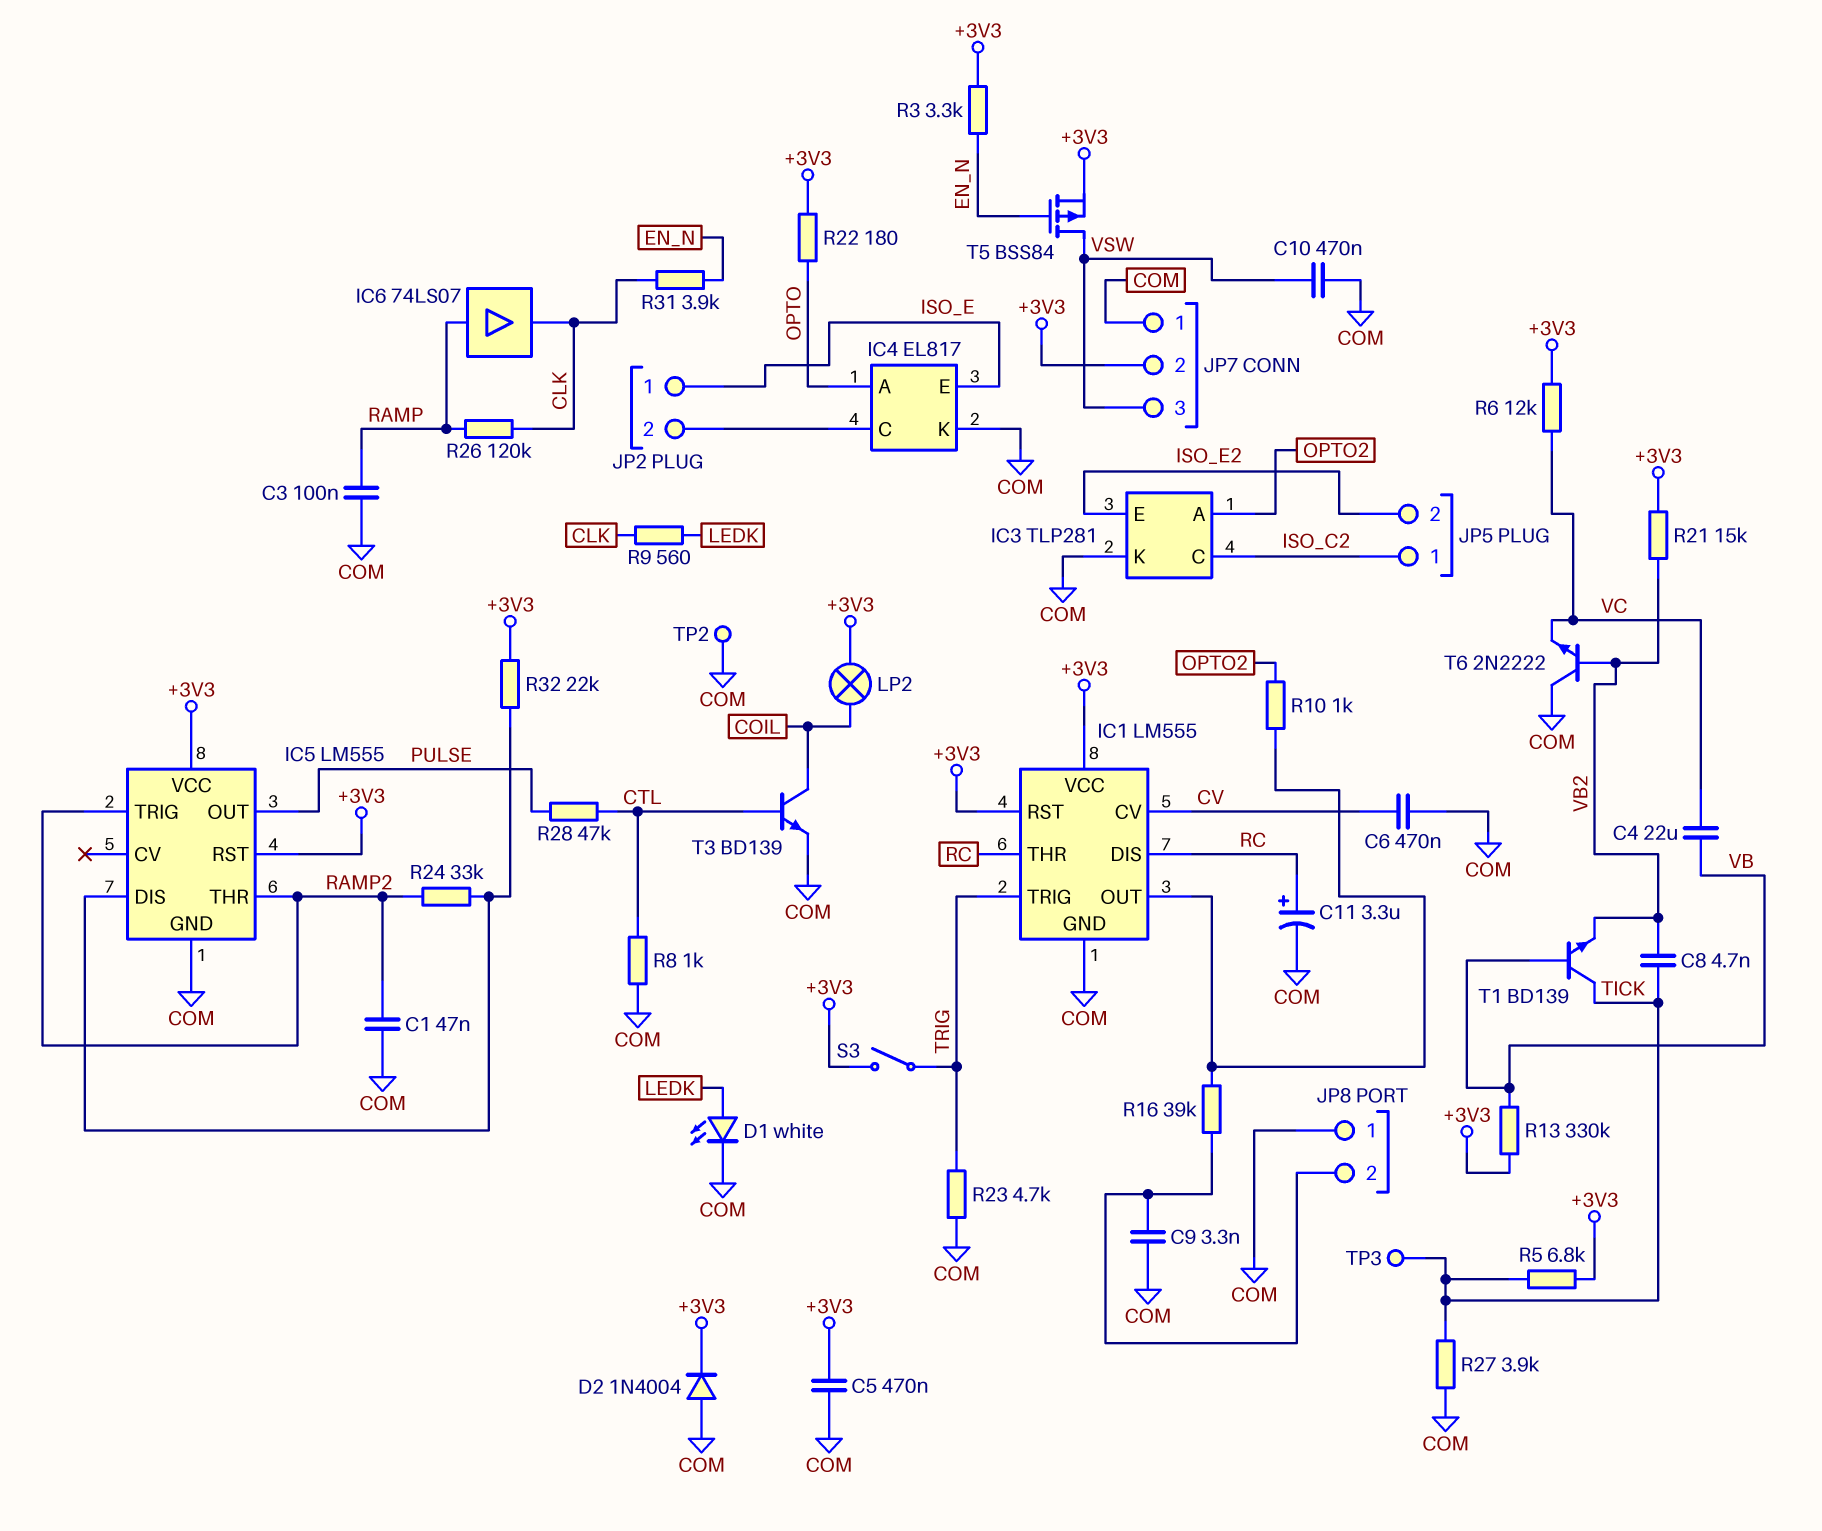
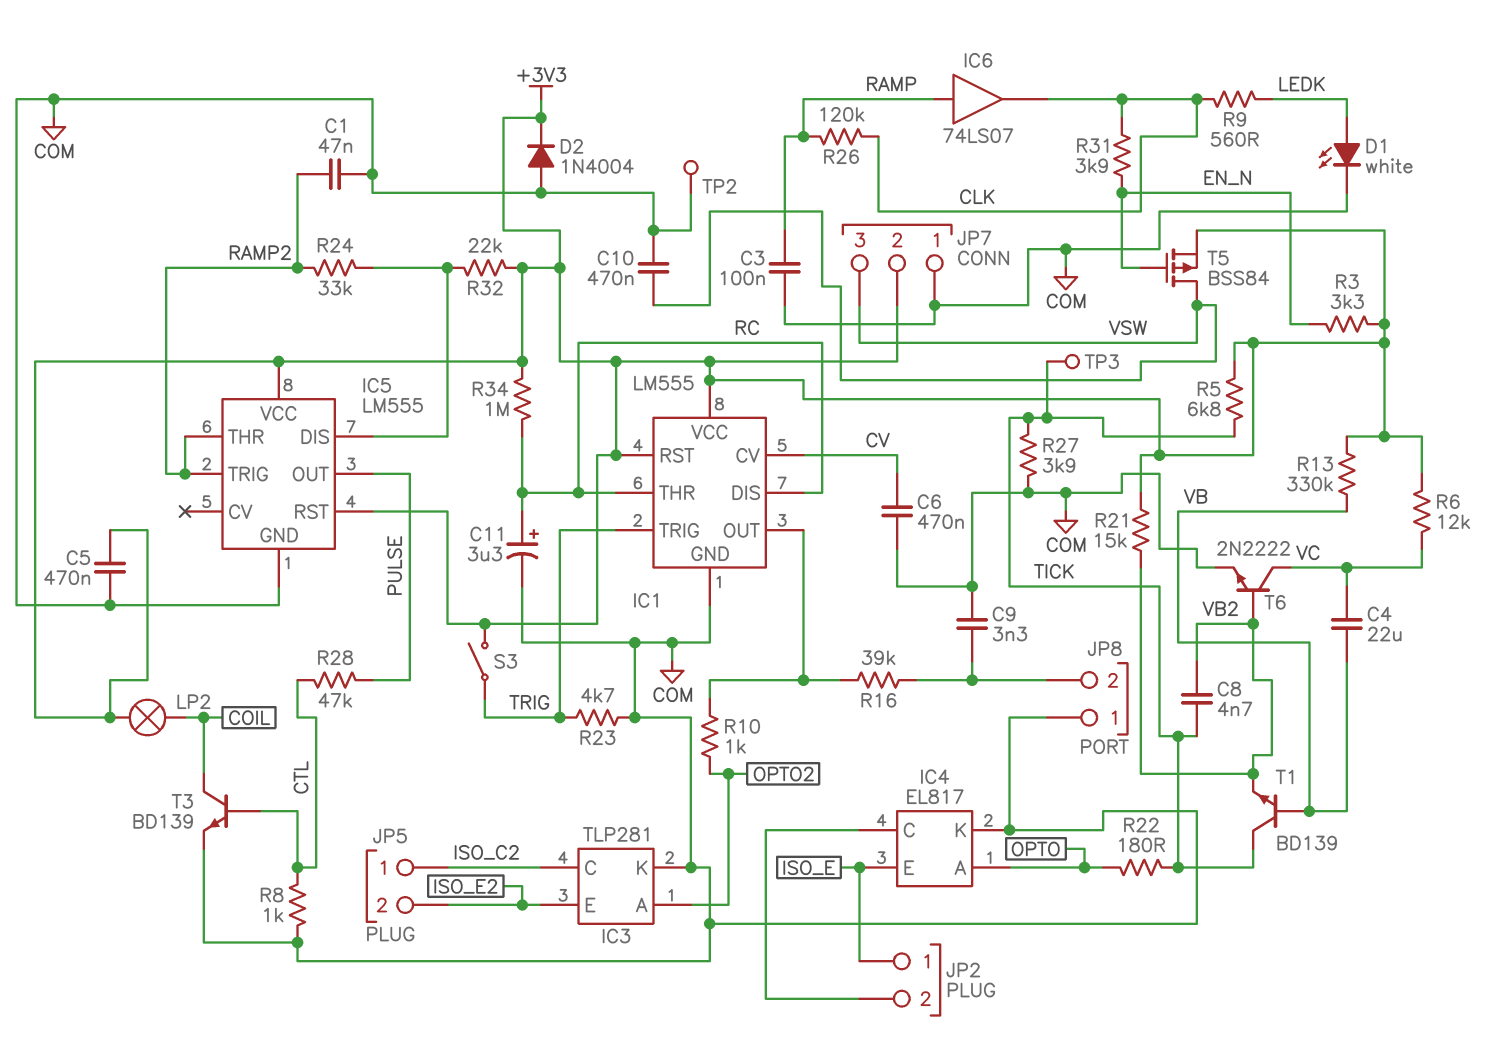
R22: 180 (+3V3, OPTO) -> 180 (OPTO, TICK)
R34: none -> 1M (+3V3, RC)
T6: NPN 2N2222 (B VB2, C COM, E VC) -> NPN 2N2222 (B VB2, C VC, E COM)

